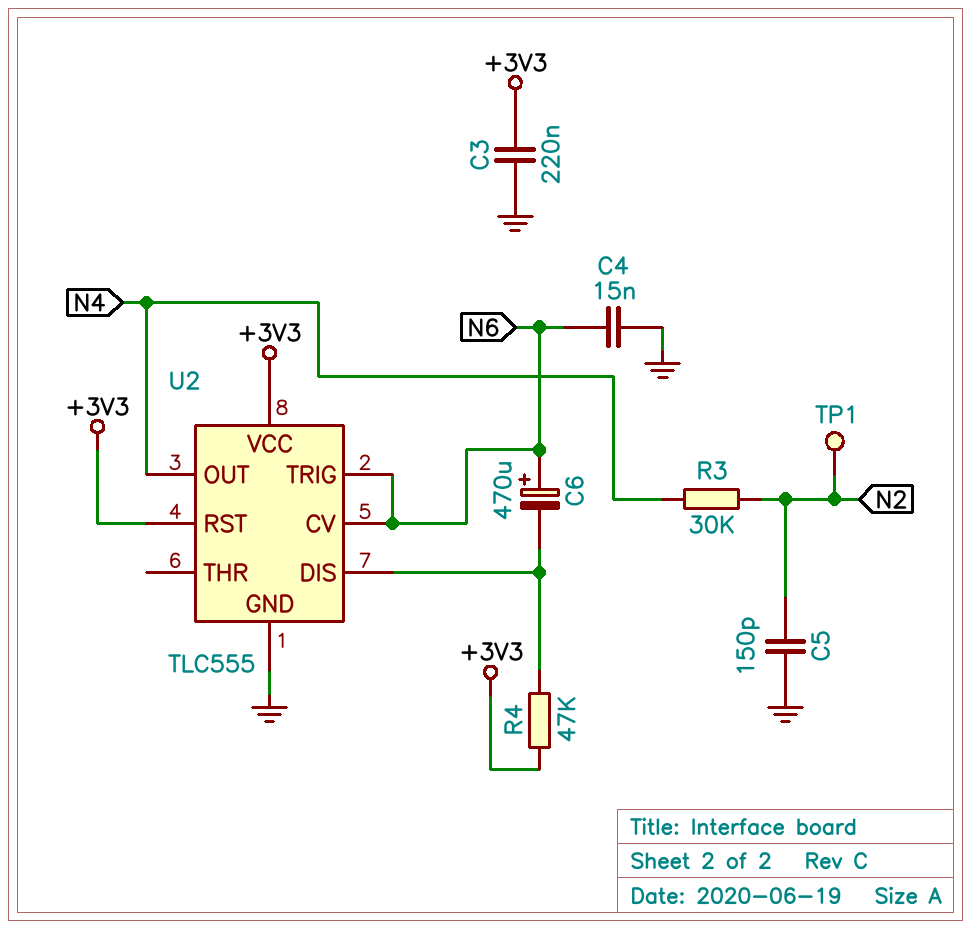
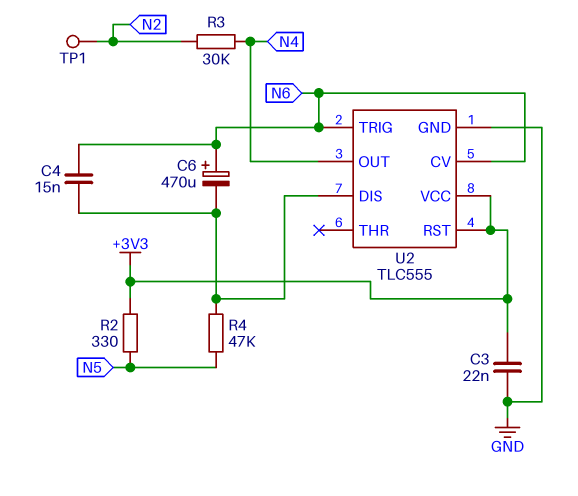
C3: 220nF (+3V3, GND) -> 22nF (+3V3, GND)
C4: 15nF (GND, N6) -> 15nF (N6, U2/DIS)
C5: 150pF (GND, N2) -> none
R2: none -> 330 (+3V3, N5)
R4: 47k (+3V3, U2/DIS) -> 47k (N5, U2/DIS)

